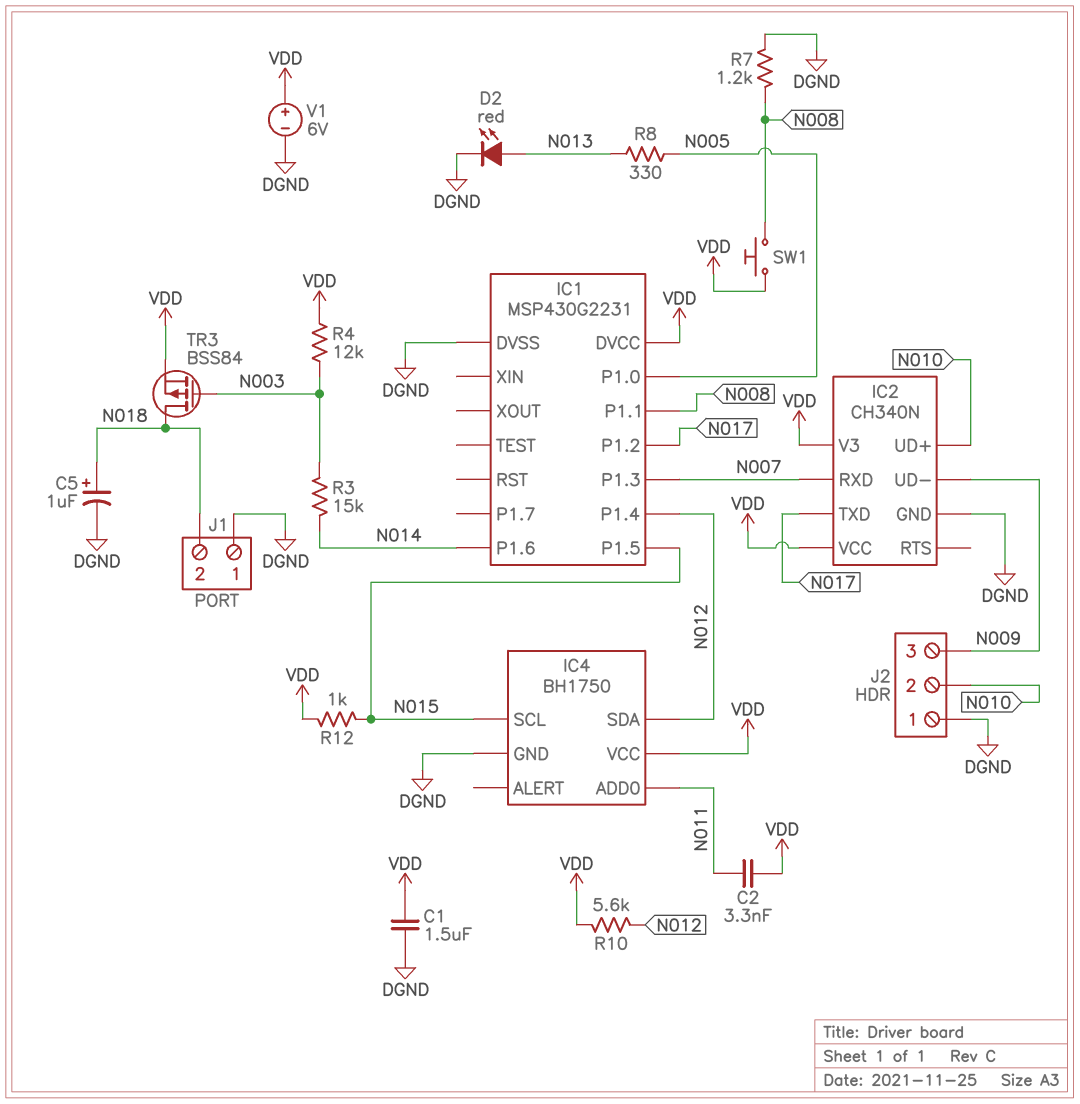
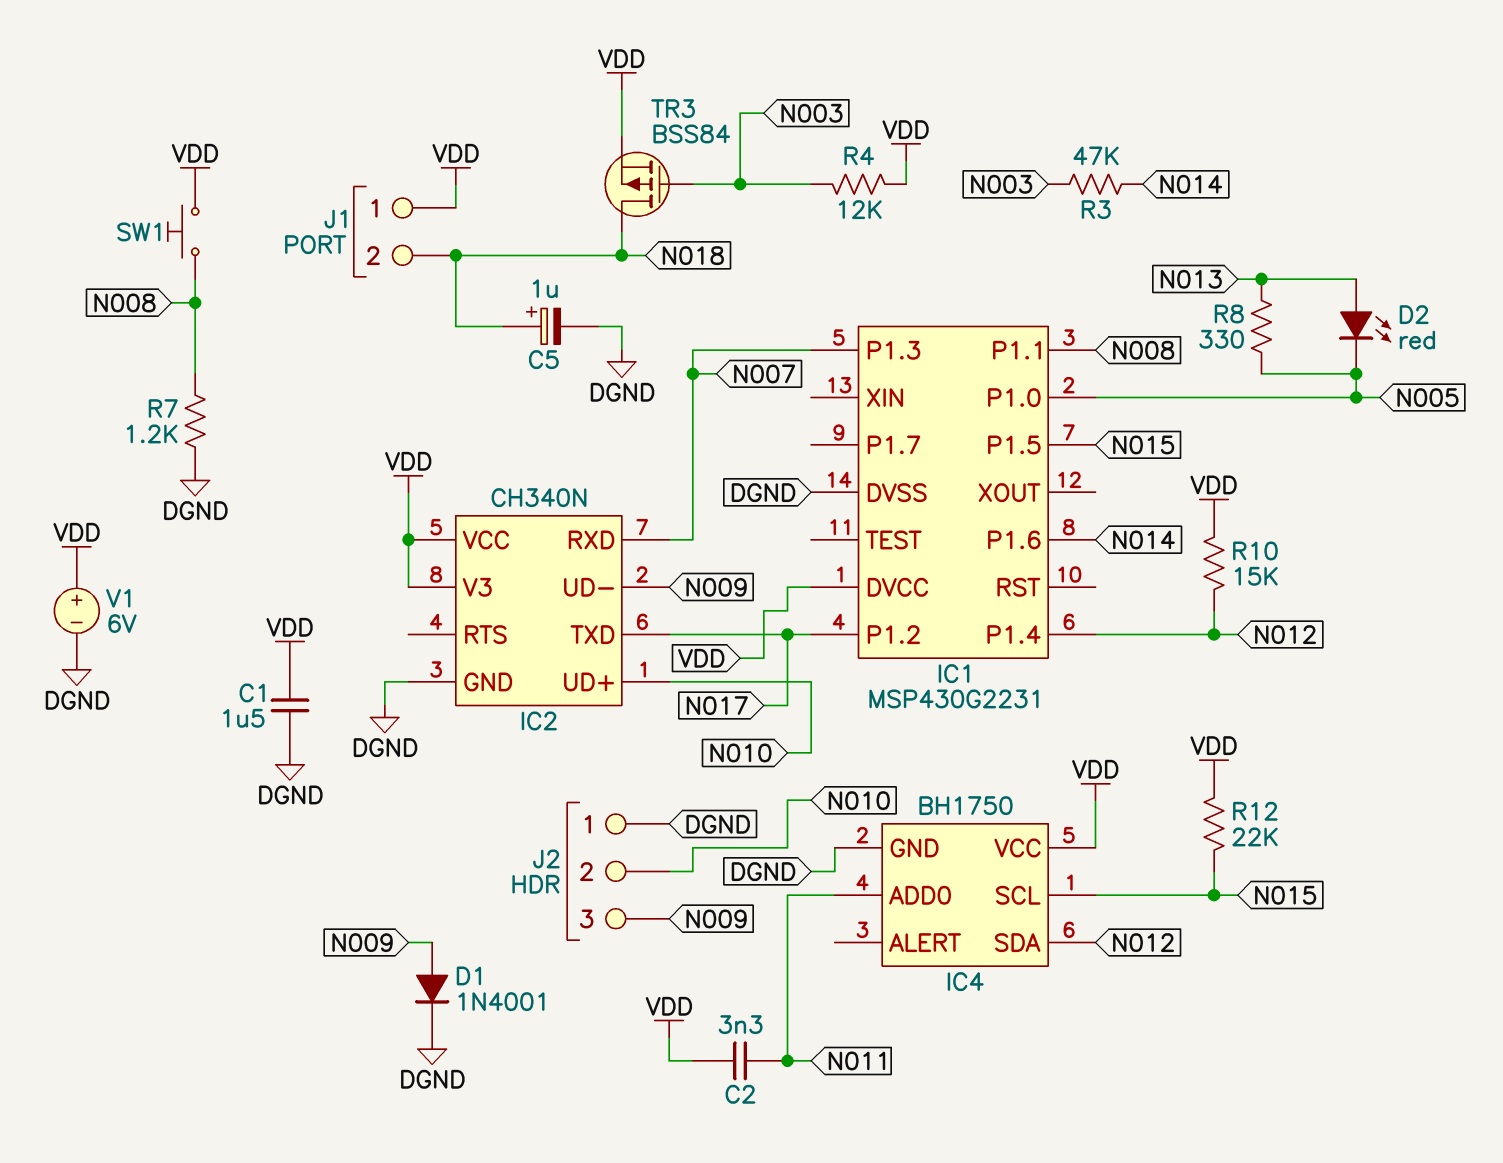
D1: none -> diode 1N4001 (A N009, K DGND)
D2: LED red (A N013, K DGND) -> LED red (A N013, K N005)
J1 pin 1: DGND -> VDD
R3: 15k (N003, N014) -> 47k (N003, N014)
R10: 5.6k (N012, VDD) -> 15k (N012, VDD)
R12: 1k (N015, VDD) -> 22k (N015, VDD)

